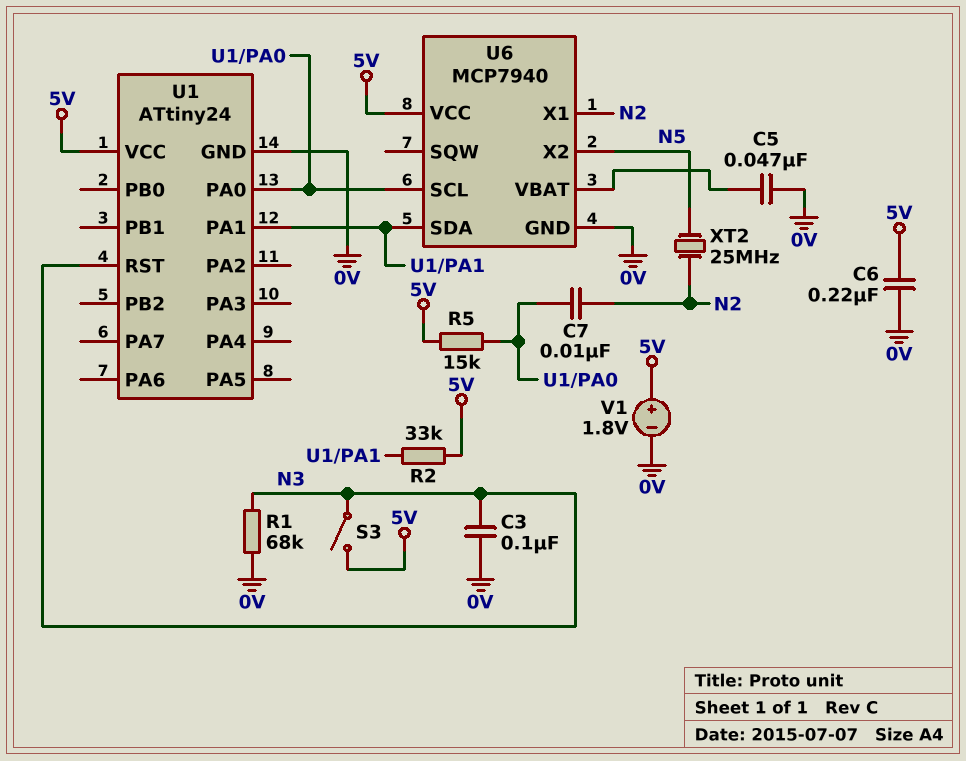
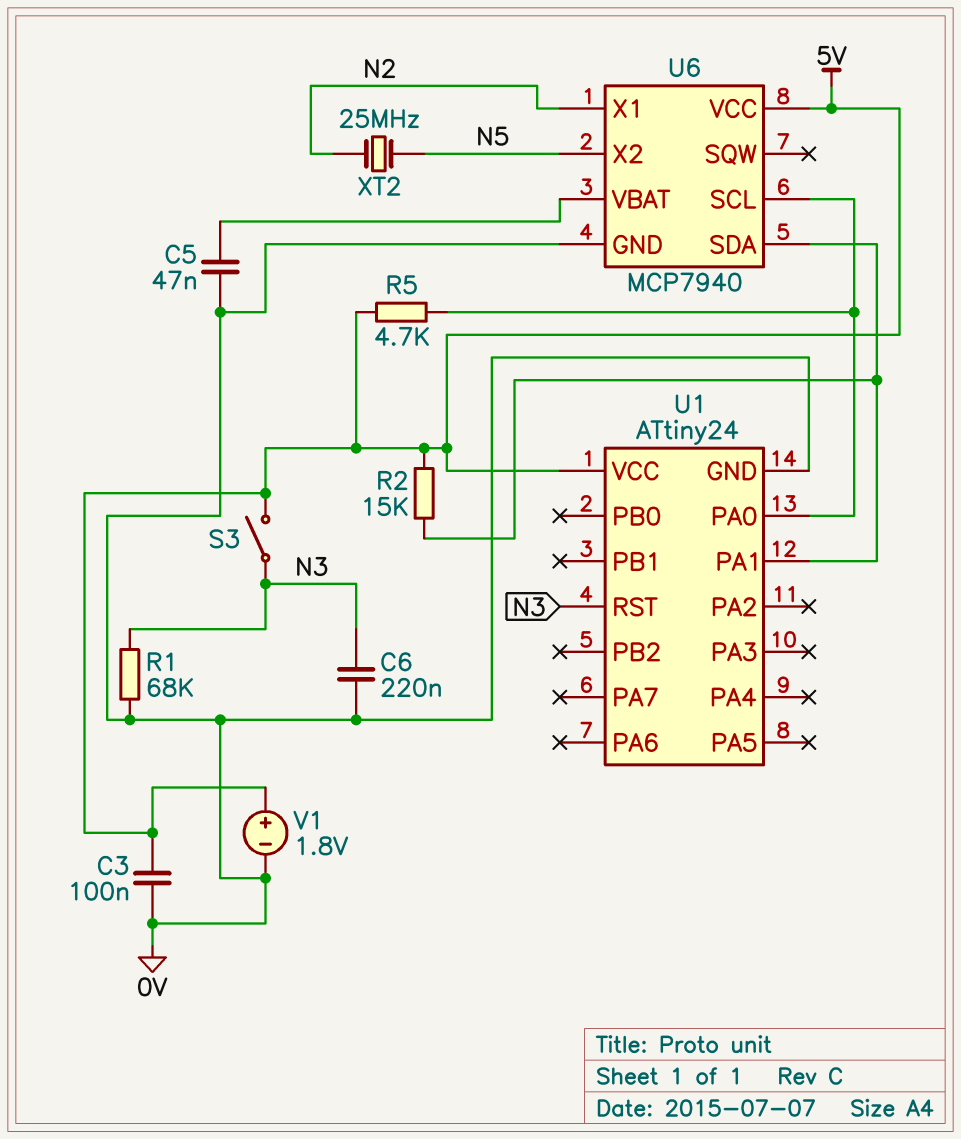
C3: 100nF (0V, N3) -> 100nF (0V, 5V)
C6: 220nF (0V, 5V) -> 220nF (0V, N3)
C7: 10nF (N2, U1/PA0) -> none
R2: 33k (5V, U1/PA1) -> 15k (5V, U1/PA1)
R5: 15k (5V, U1/PA0) -> 4.7k (5V, U1/PA0)

